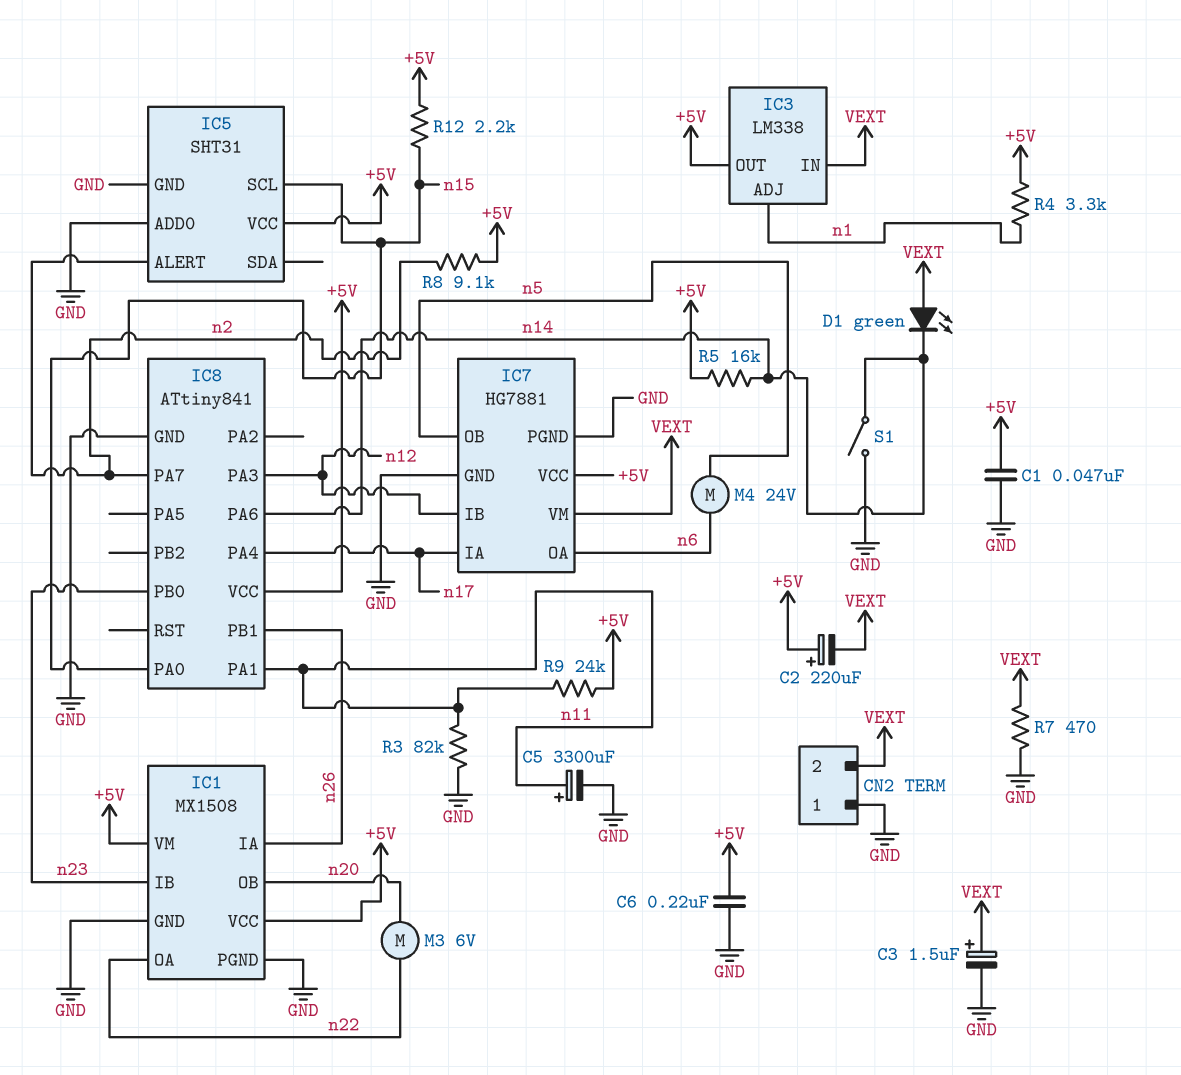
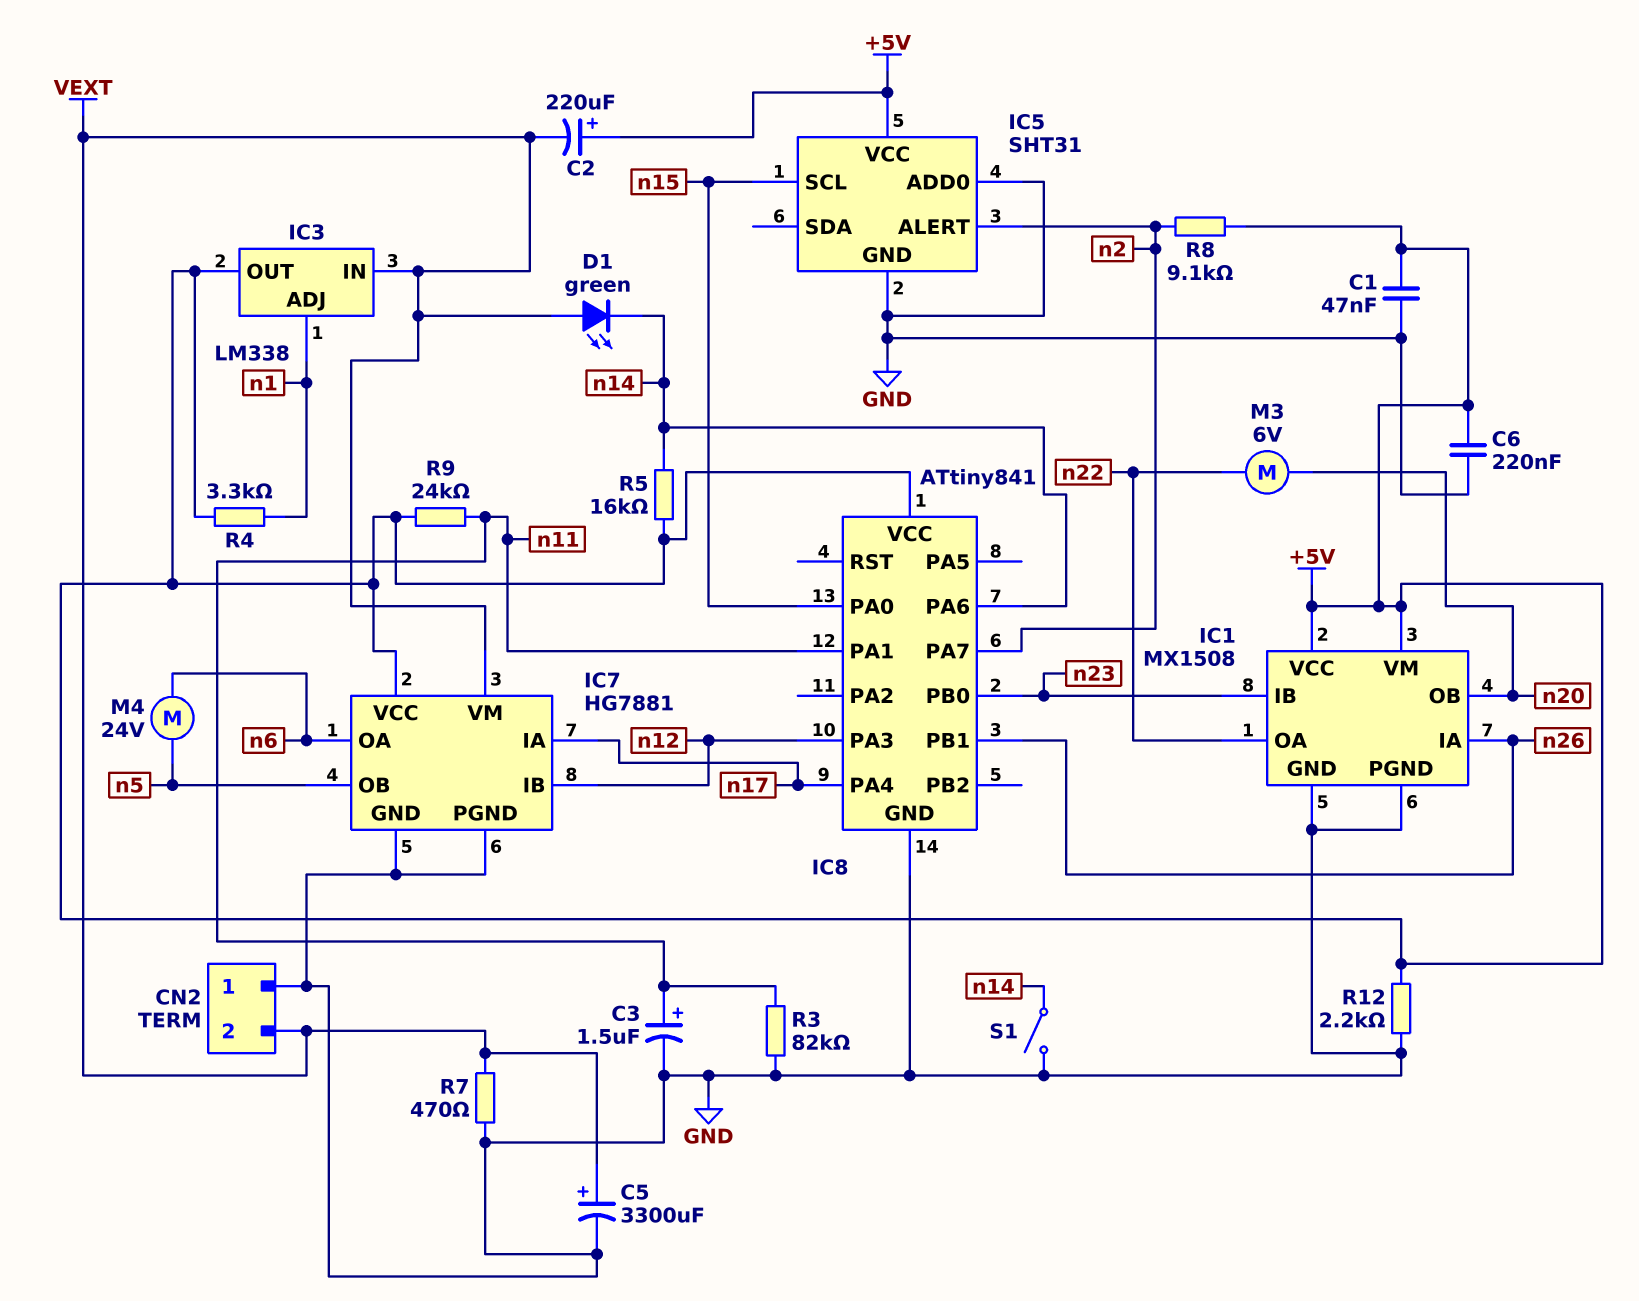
C3: 1.5uF (plus VEXT, minus GND) -> 1.5uF (plus n11, minus GND)
C5: 3300uF (plus n11, minus GND) -> 3300uF (plus VEXT, minus GND)
R12: 2.2k (+5V, n15) -> 2.2k (+5V, GND)

